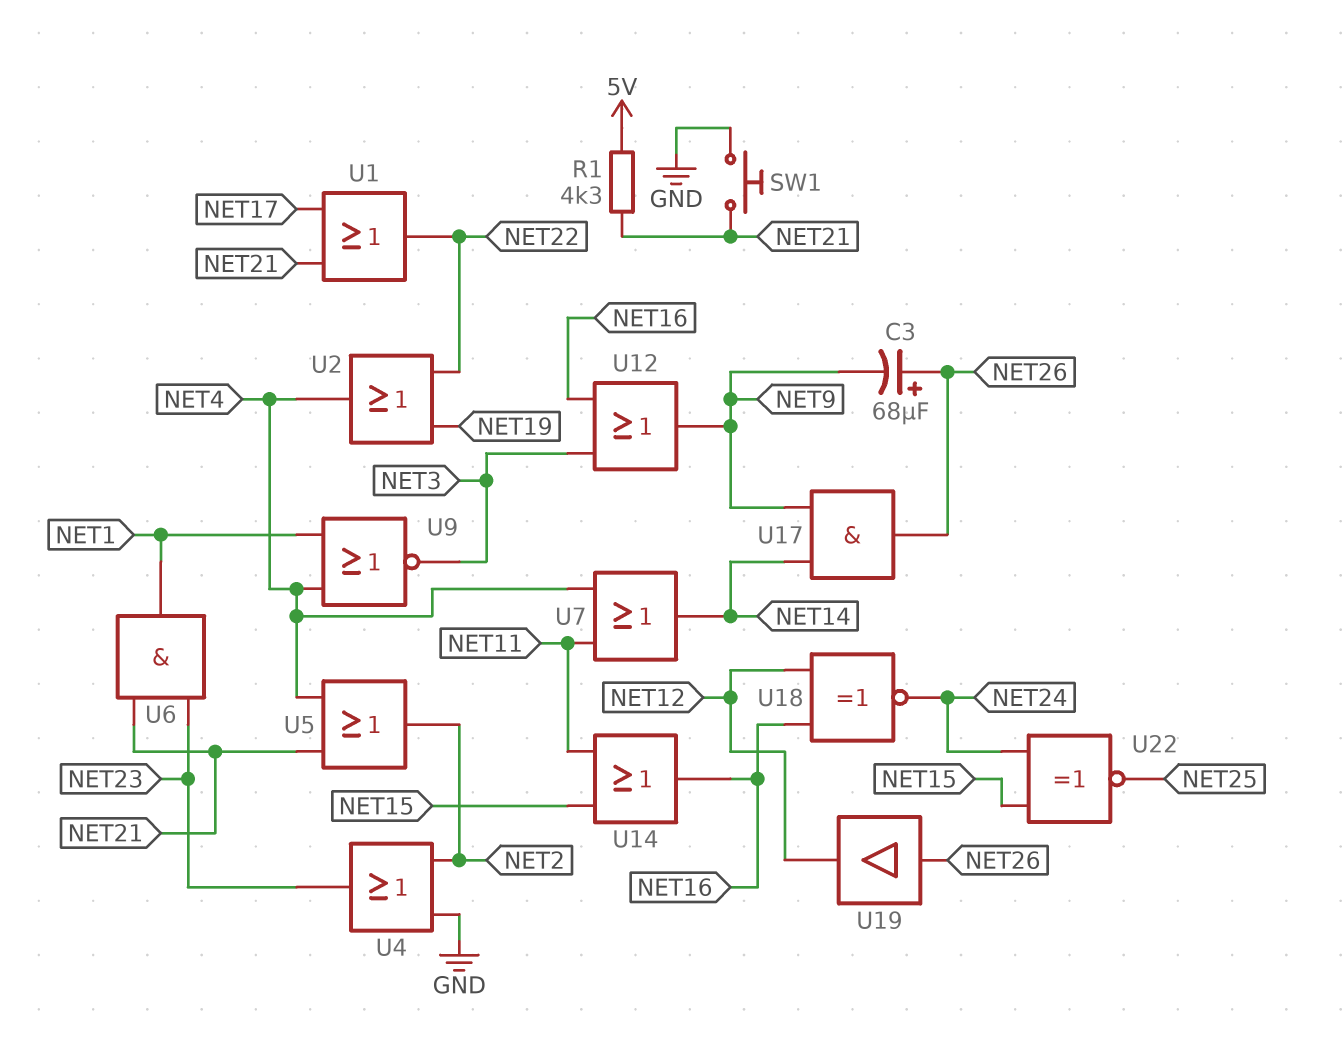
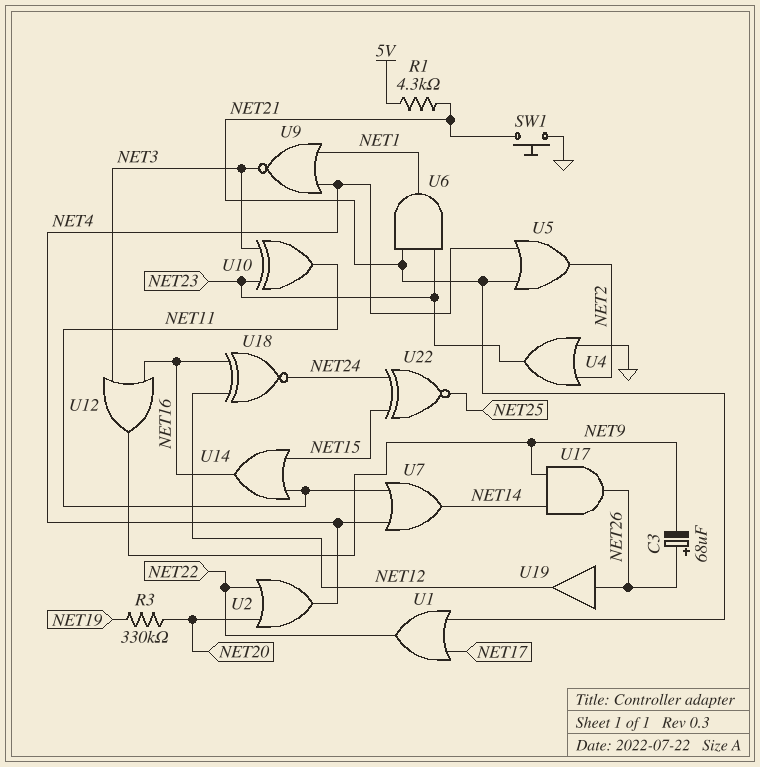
R3: none -> 330k (NET19, NET20)
U2: OR (in NET19, in NET22, out NET4) -> OR (in NET20, in NET22, out NET4)
U10: none -> XOR (in NET3, in NET23, out NET11)

